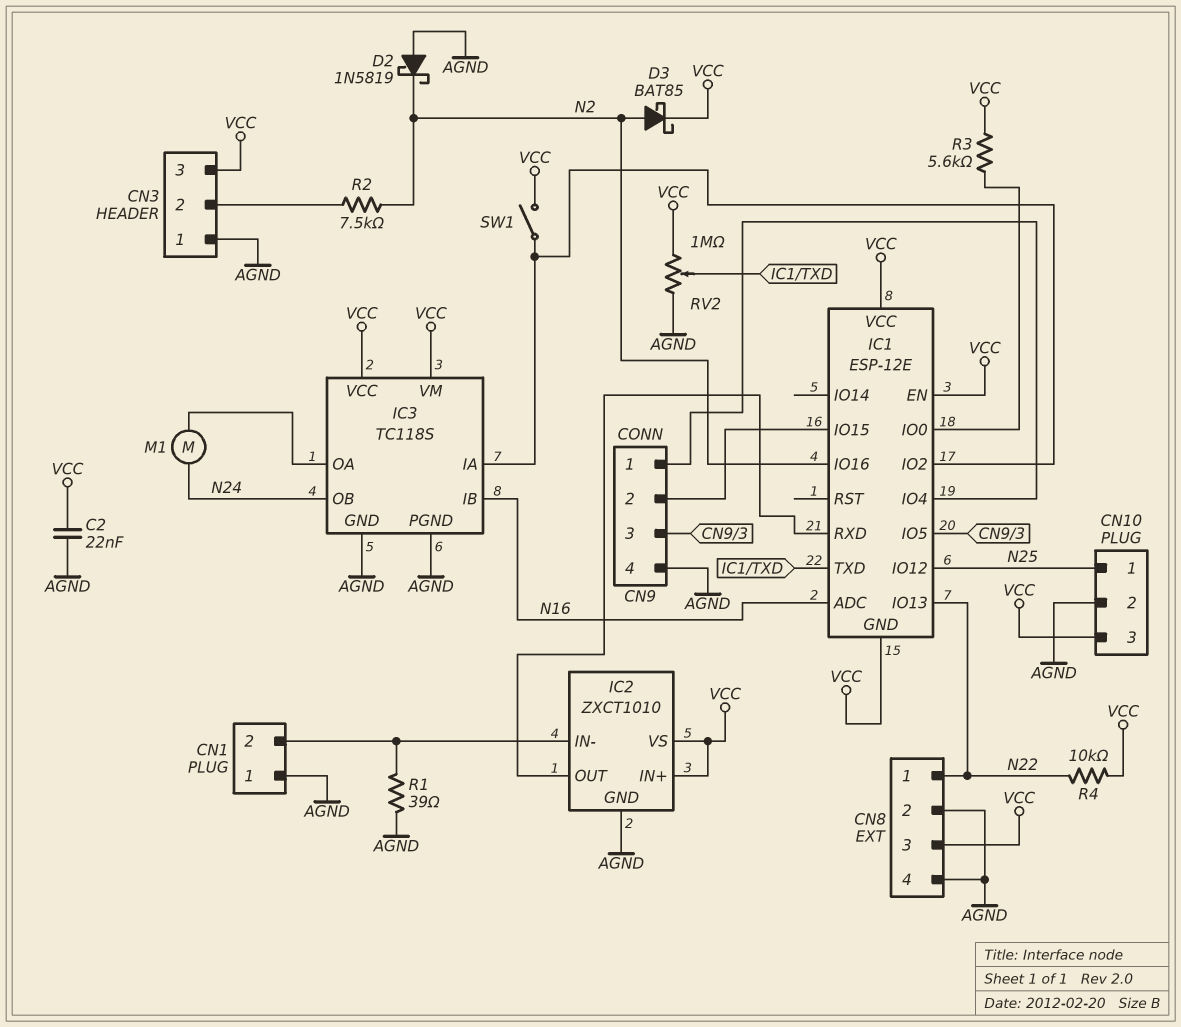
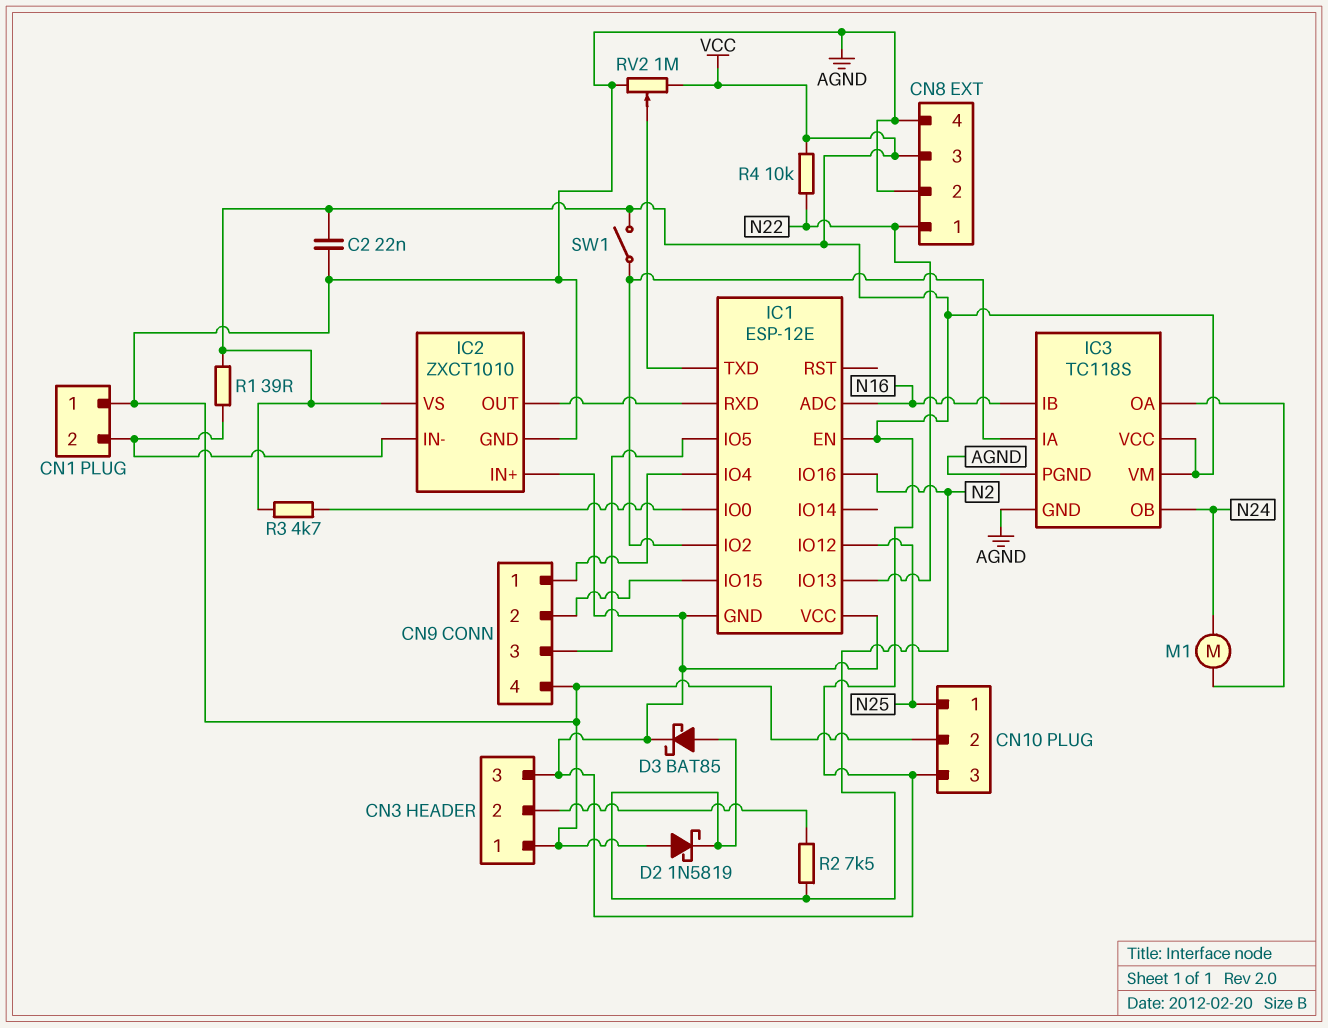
R1: 39 (AGND, CN1/2) -> 39 (CN1/2, VCC)
R3: 5.6k (IC1/IO0, VCC) -> 4.7k (IC1/IO0, VCC)

